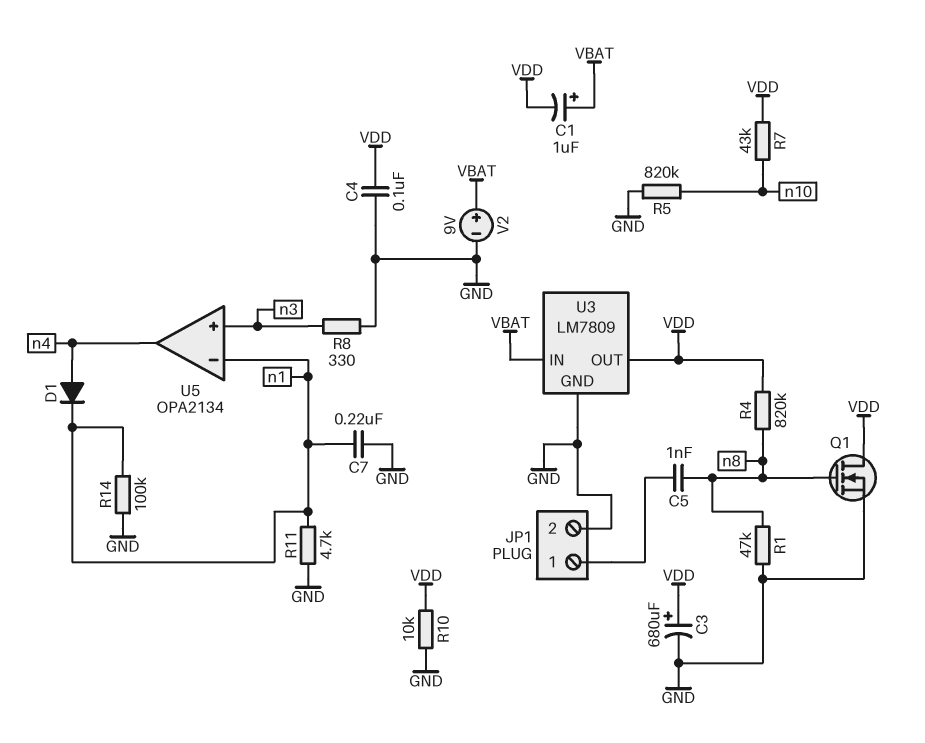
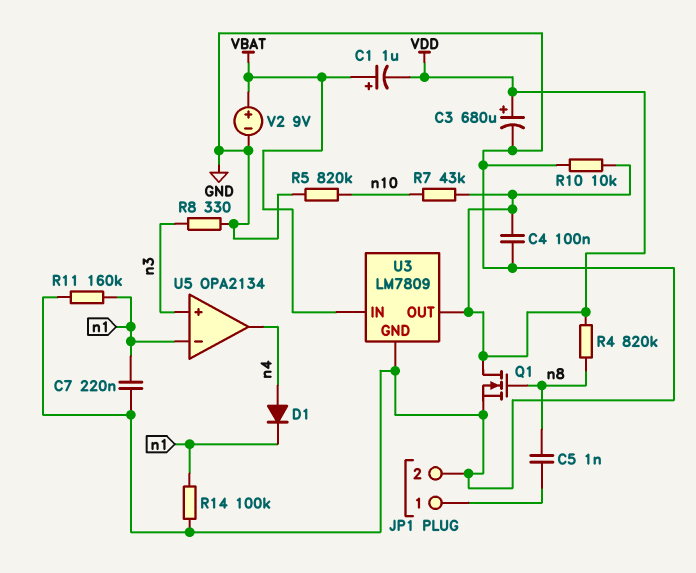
R1: 47k (GND, n8) -> none
R11: 4.7k (GND, n1) -> 160k (GND, n1)

